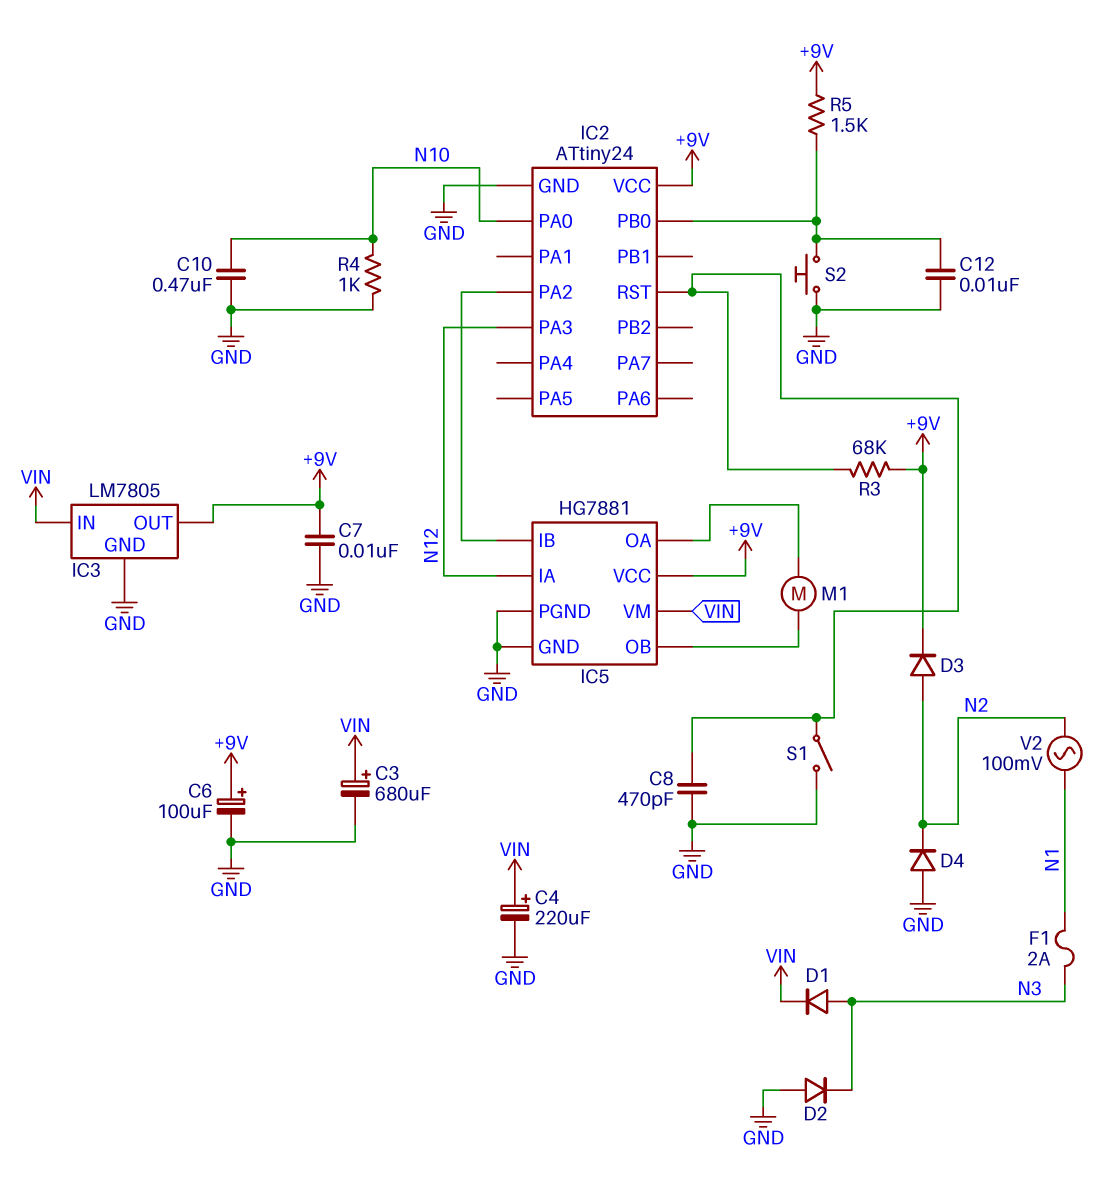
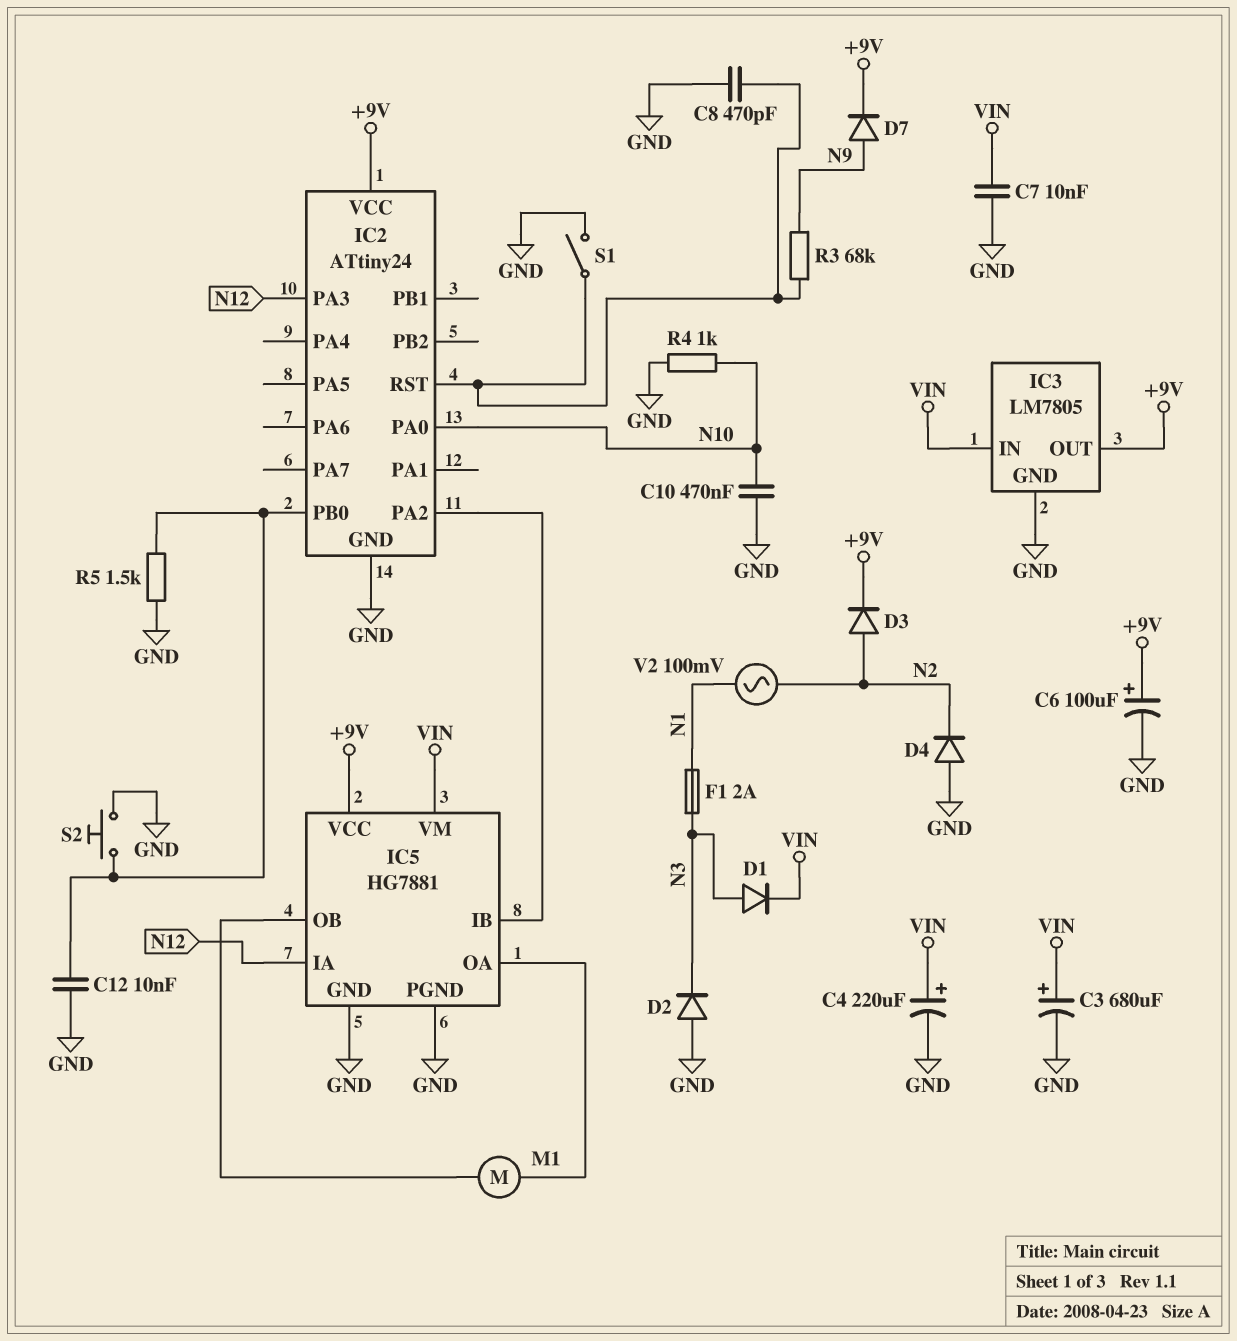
C7: 10nF (+9V, GND) -> 10nF (GND, VIN)
D7: none -> diode (A N9, K +9V)
R3: 68k (+9V, IC2/RST) -> 68k (IC2/RST, N9)
R5: 1.5k (+9V, IC2/PB0) -> 1.5k (GND, IC2/PB0)

